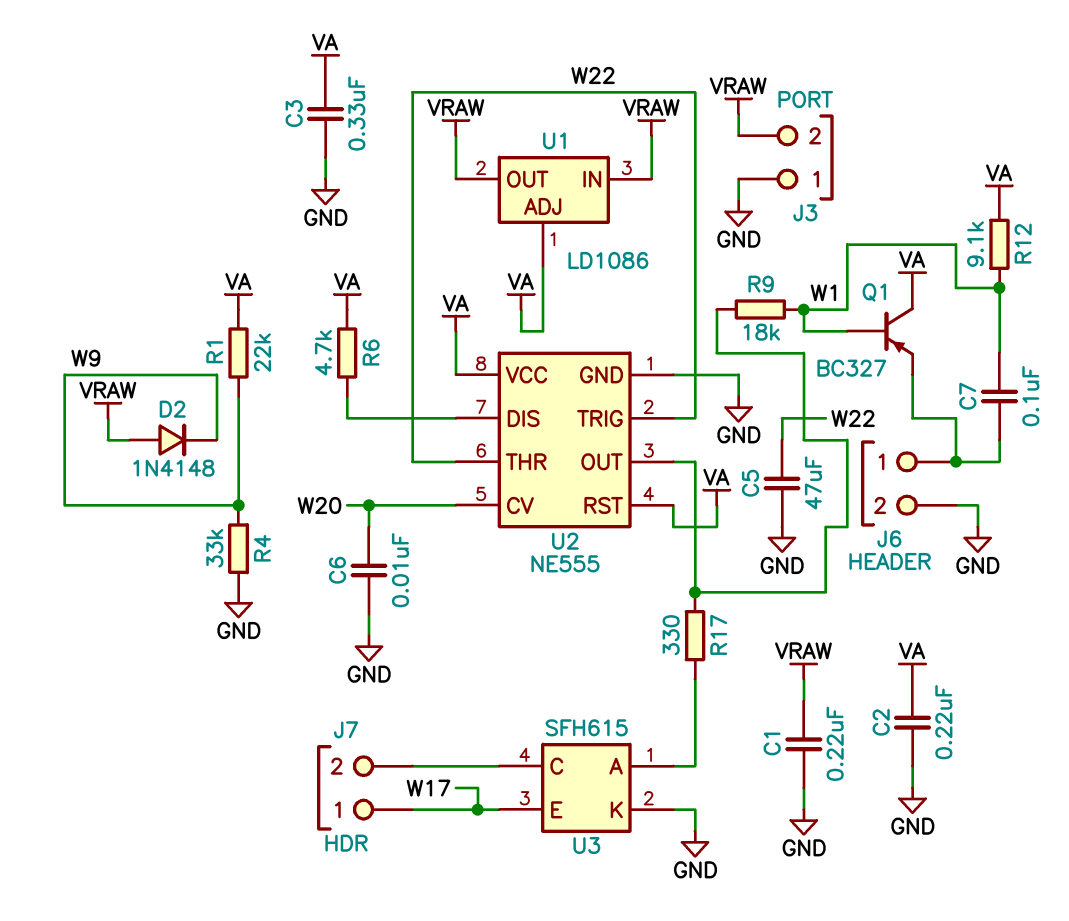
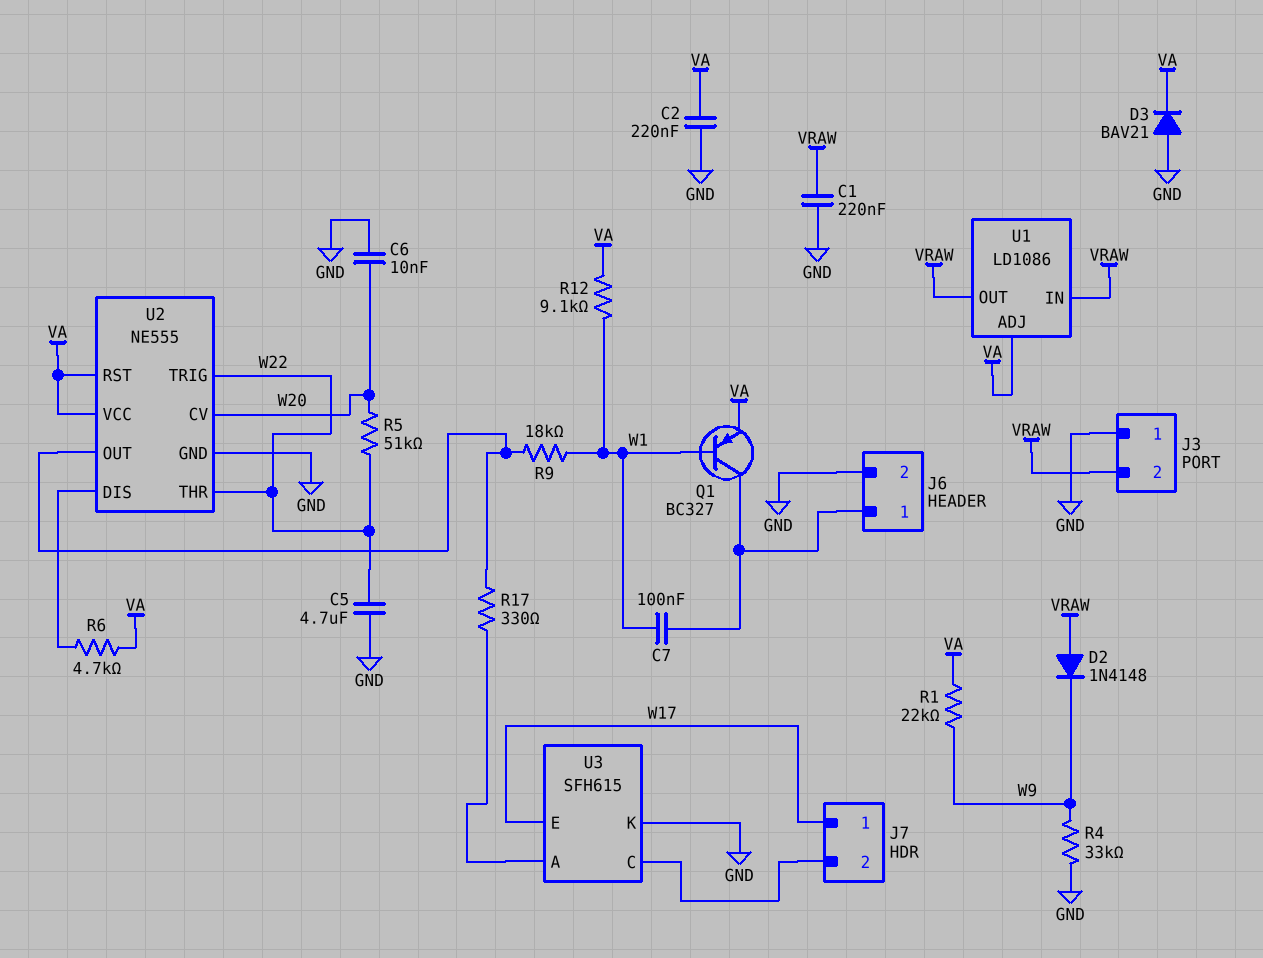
C3: 330nF (GND, VA) -> none
C5: 47uF (GND, W22) -> 4.7uF (GND, W22)
D3: none -> diode BAV21 (A GND, K VA)
Q1: PNP BC327 (B W1, C VA, E J6/1) -> PNP BC327 (B W1, C J6/1, E VA)
R5: none -> 51k (W20, W22)

